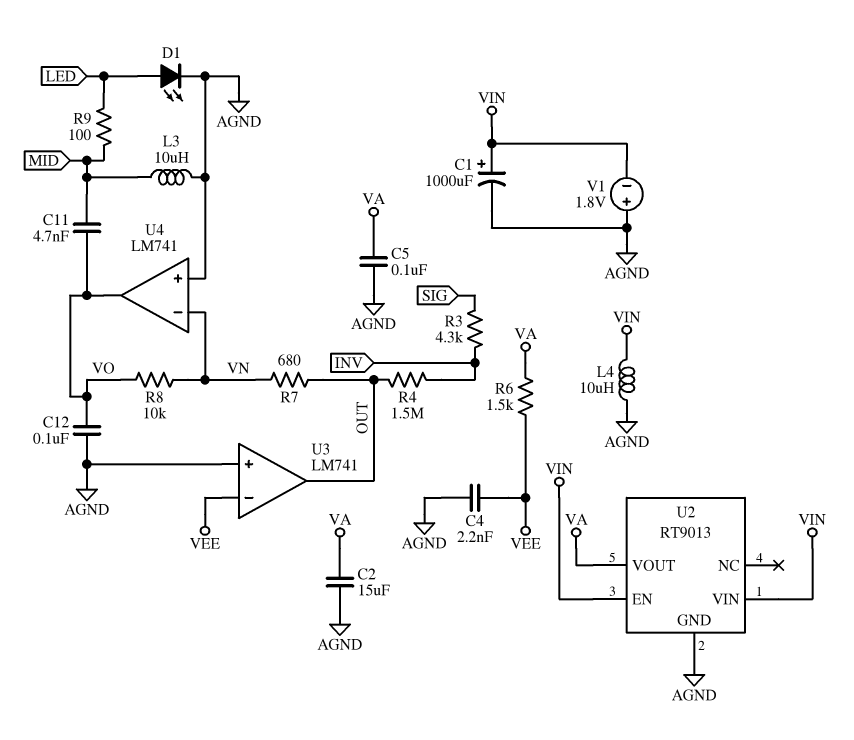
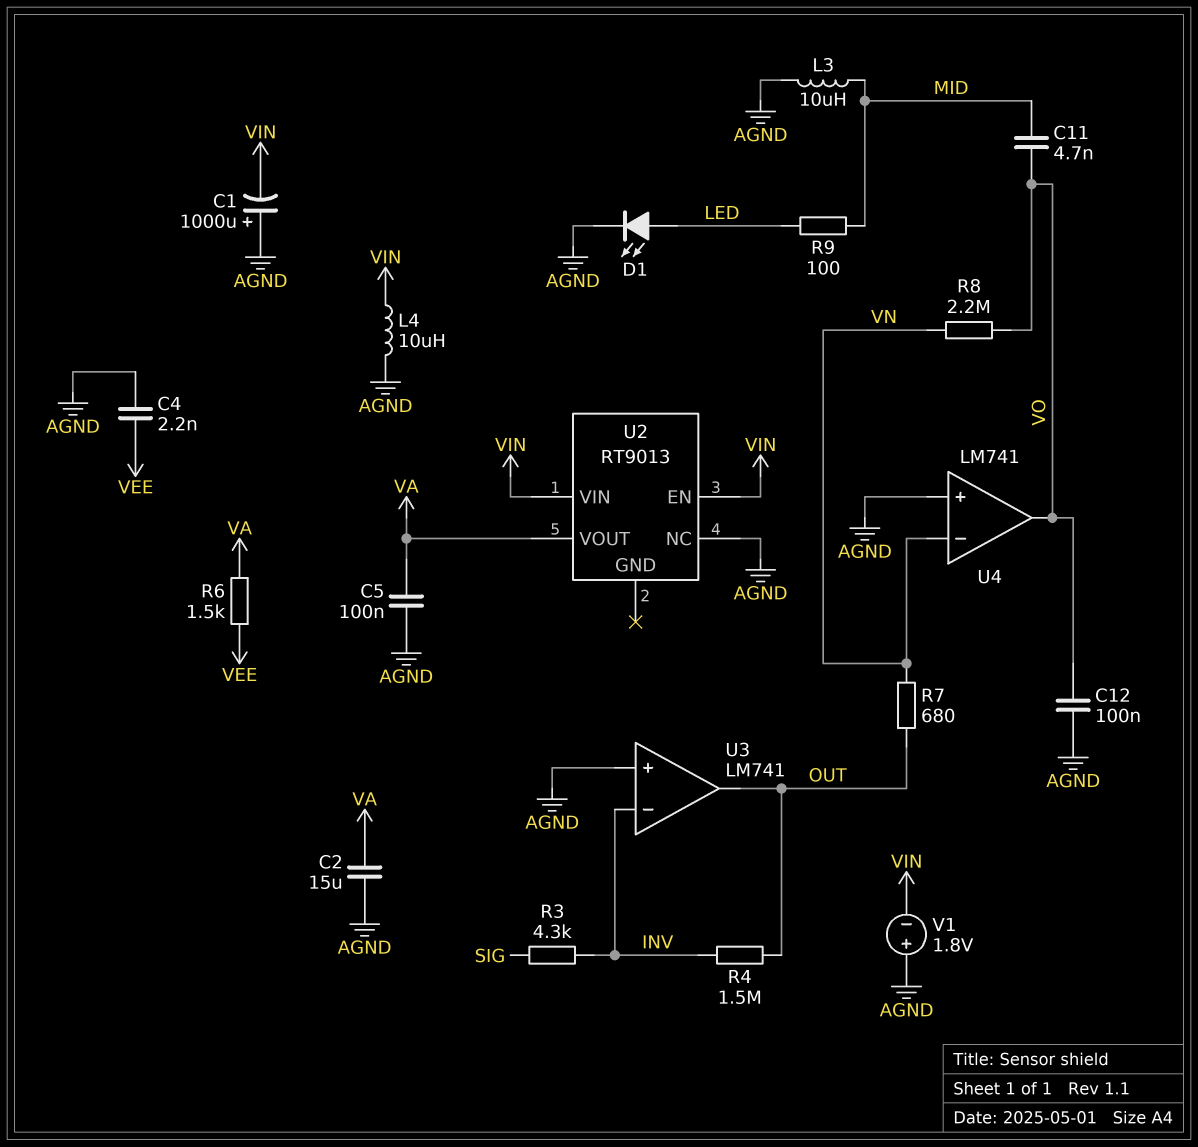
C1: 1000uF (plus VIN, minus AGND) -> 1000uF (plus AGND, minus VIN)
R8: 10k (VN, VO) -> 2.2M (VN, VO)
U2 pin GND: AGND -> none
U2 pin NC: none -> AGND
U3 pin in-: VEE -> INV

